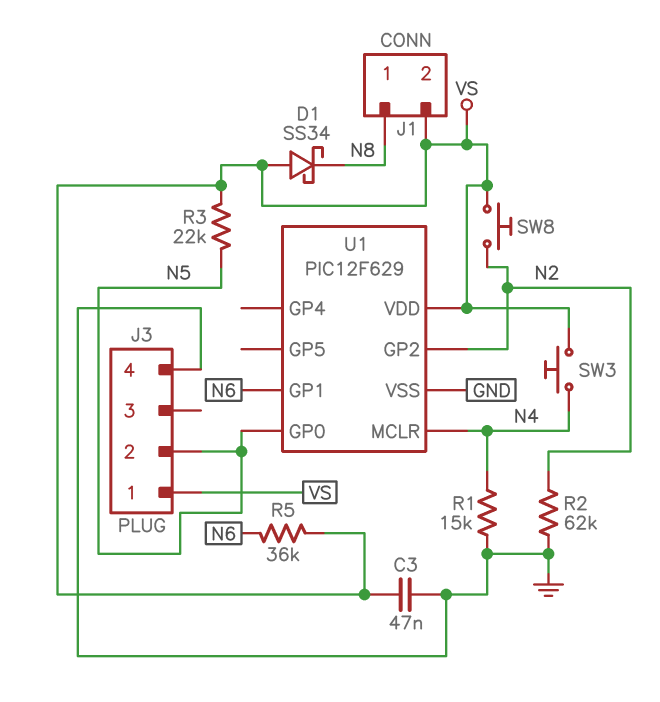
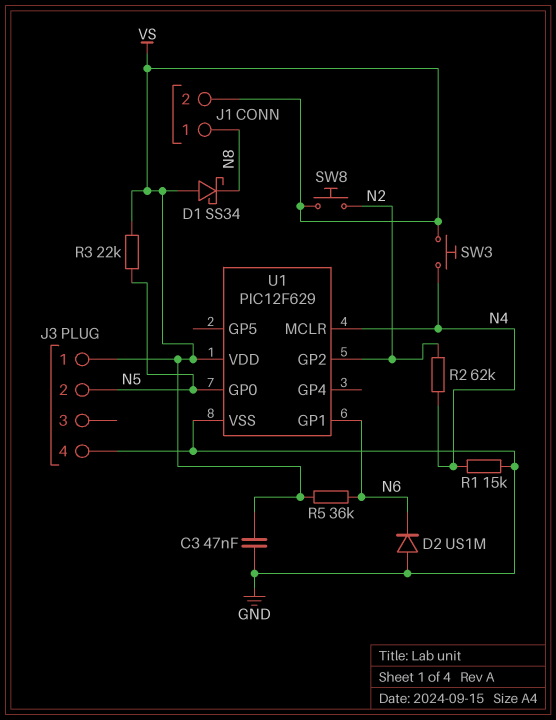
D2: none -> diode US1M (A GND, K N6)
R2: 62k (GND, N2) -> 62k (N2, N4)

